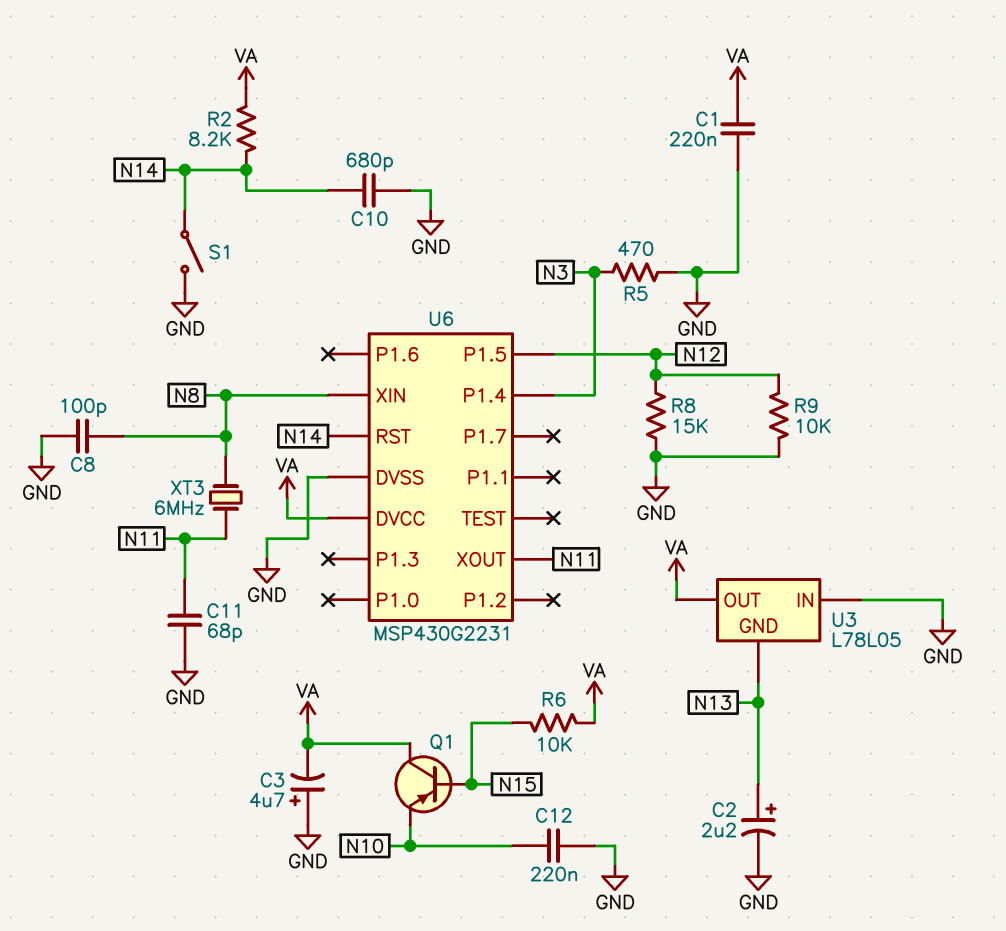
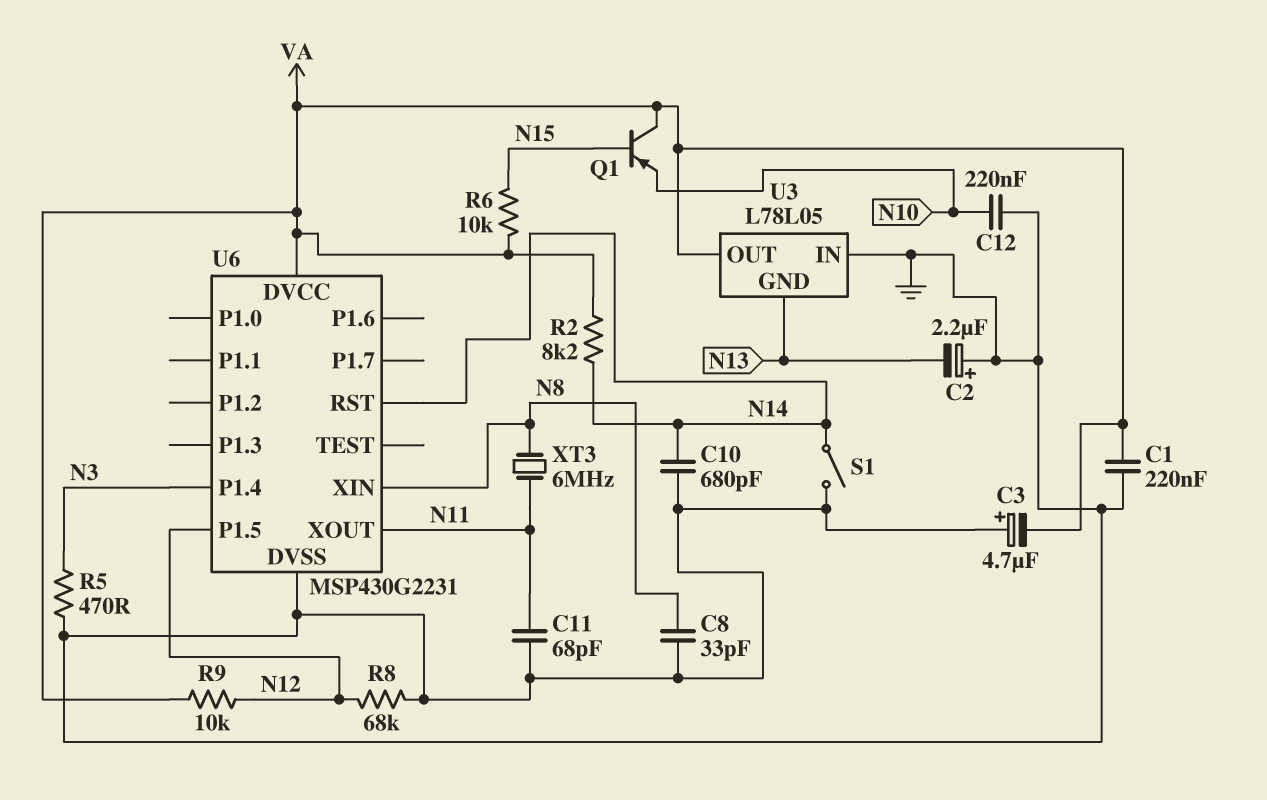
C2: 2.2uF (plus N13, minus GND) -> 2.2uF (plus GND, minus N13)
C8: 100pF (GND, N8) -> 33pF (GND, N8)
R8: 15k (GND, N12) -> 68k (GND, N12)
R9: 10k (GND, N12) -> 10k (N12, VA)

